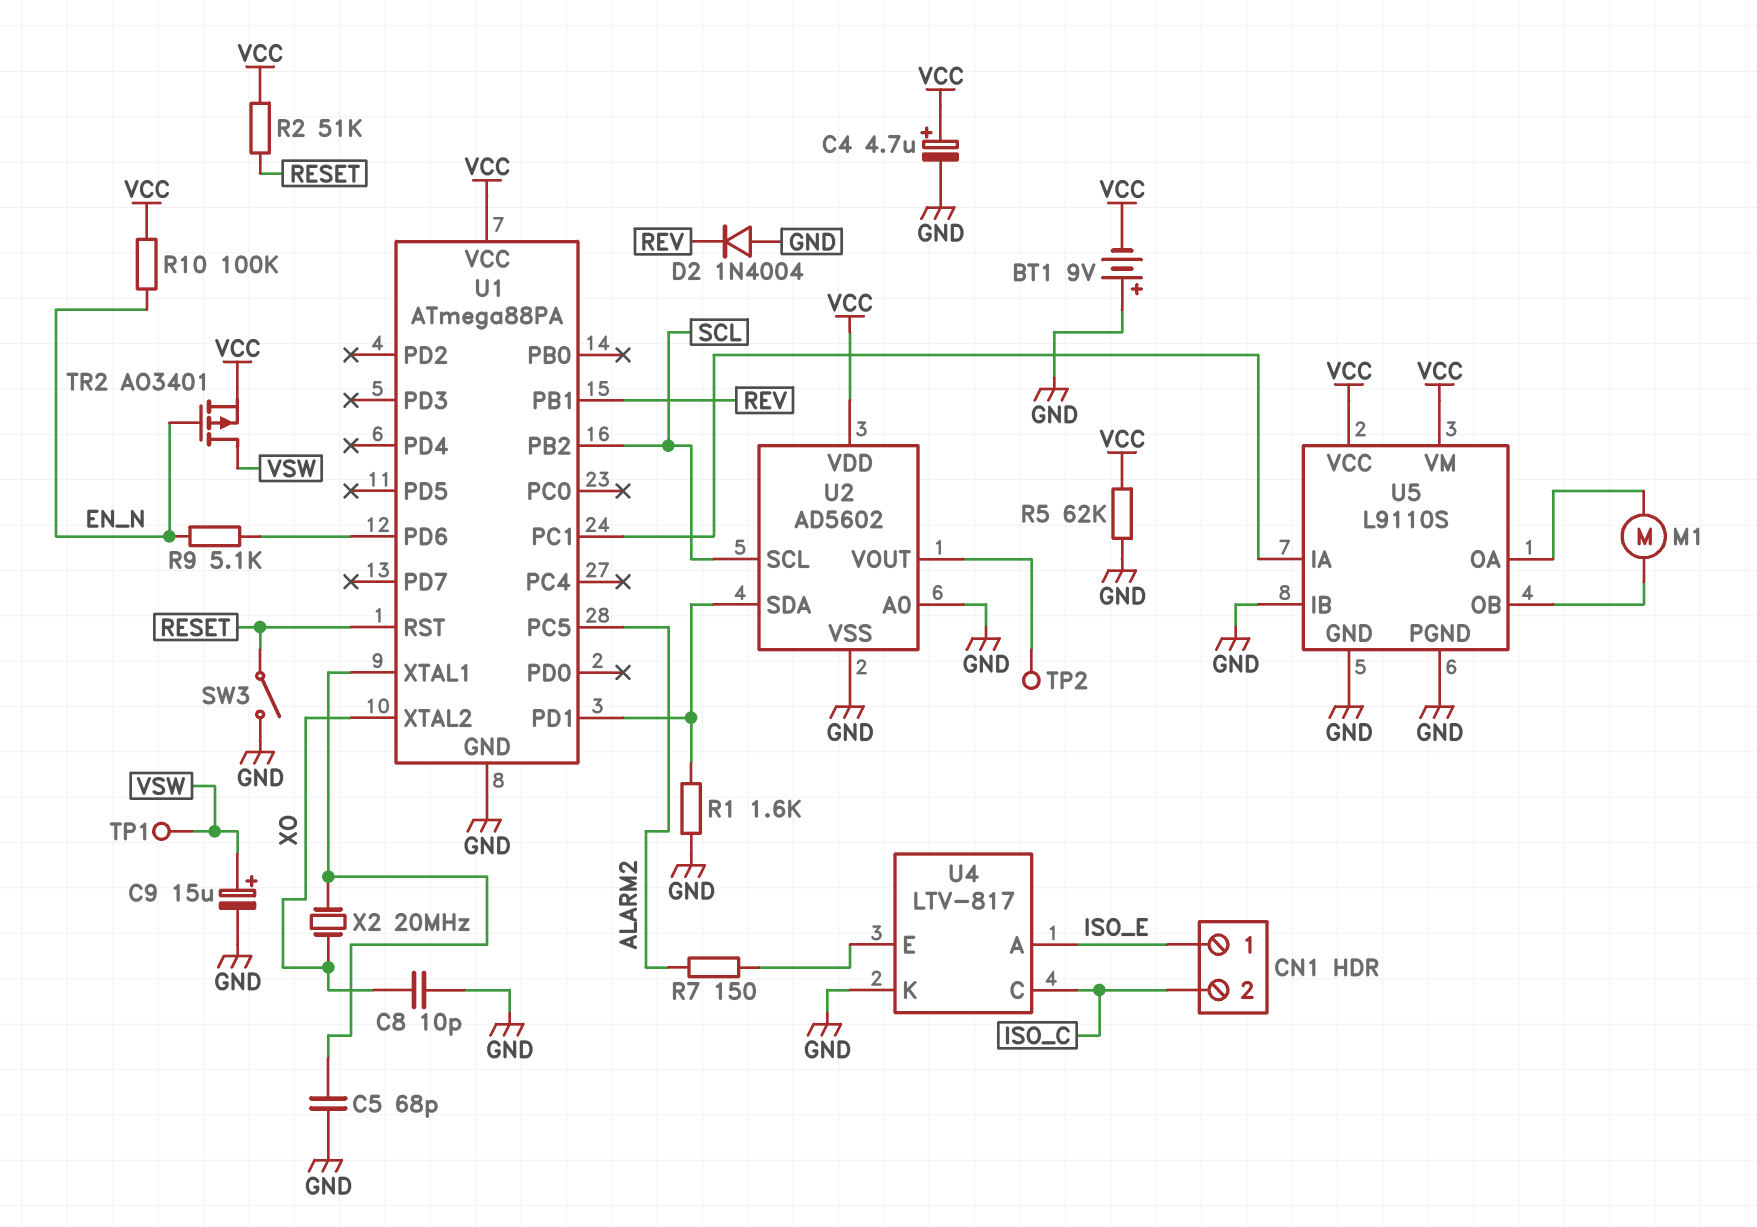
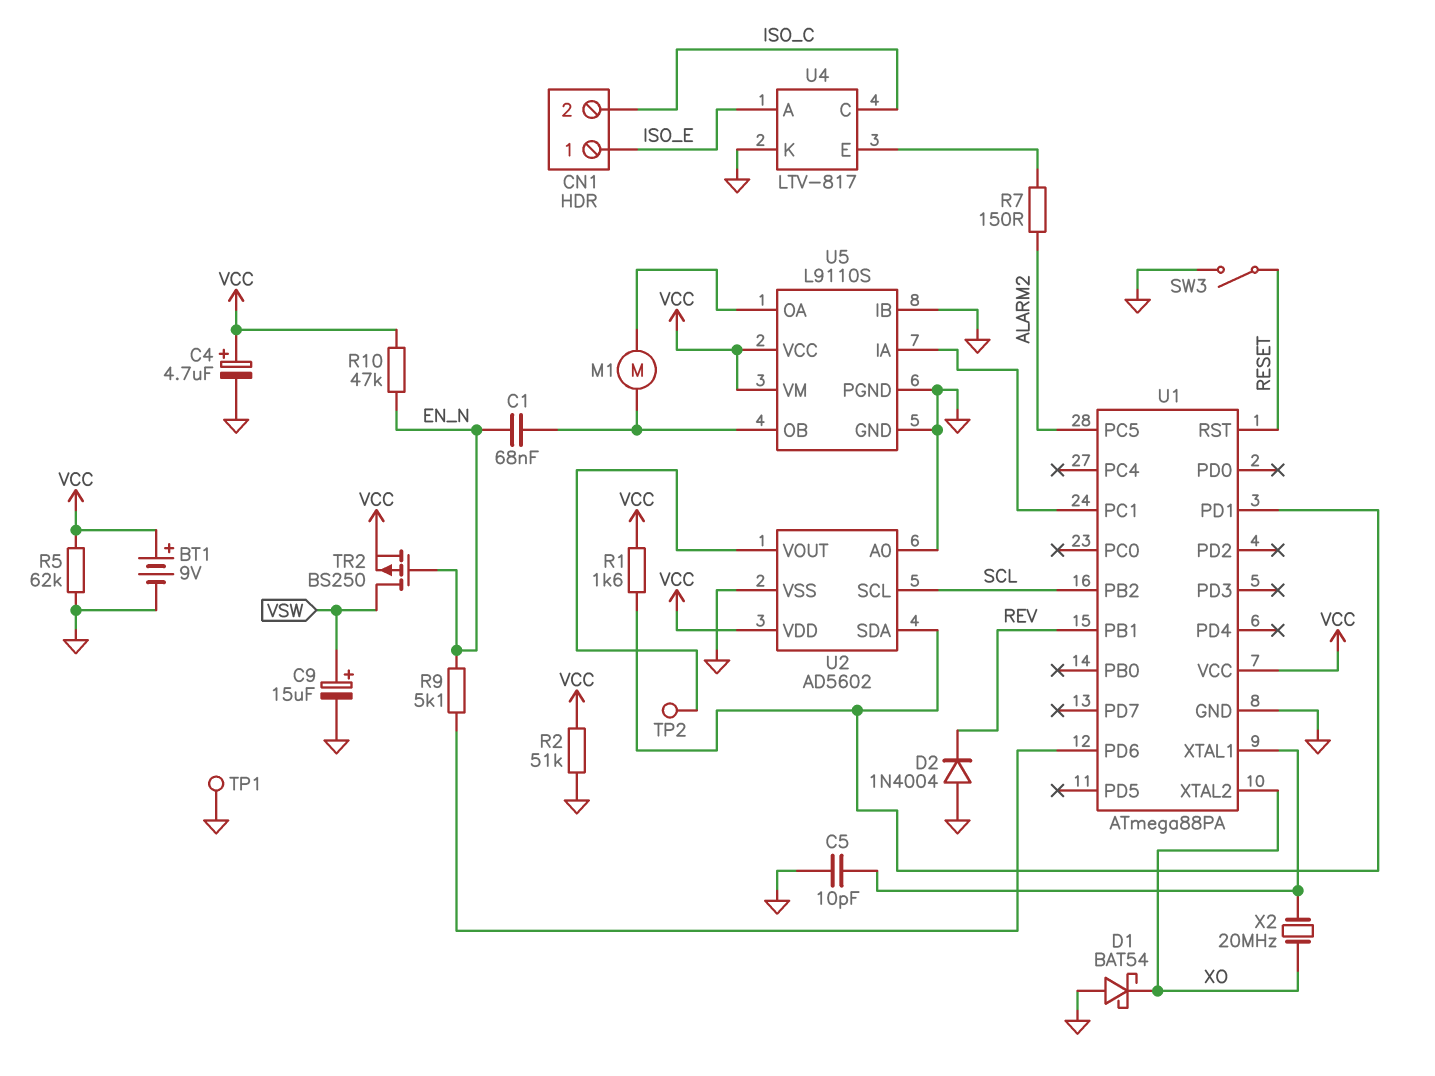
BT1: 9V (plus GND, minus VCC) -> 9V (plus VCC, minus GND)
C1: none -> 68nF (EN_N, U5/OB)
C5: 68pF (GND, U1/XTAL1) -> 10pF (GND, U1/XTAL1)
C8: 10pF (GND, XO) -> none
D1: none -> schottky BAT54 (A GND, K XO)
R1: 1.6k (GND, U1/PD1) -> 1.6k (U1/PD1, VCC)
R2: 51k (RESET, VCC) -> 51k (GND, VCC)
R10: 100k (EN_N, VCC) -> 47k (EN_N, VCC)
TP1: test point (VSW) -> test point (GND)
TR2: PMOS AO3401 (G EN_N, D VSW, S VCC) -> PMOS BS250 (G EN_N, D VSW, S VCC)

